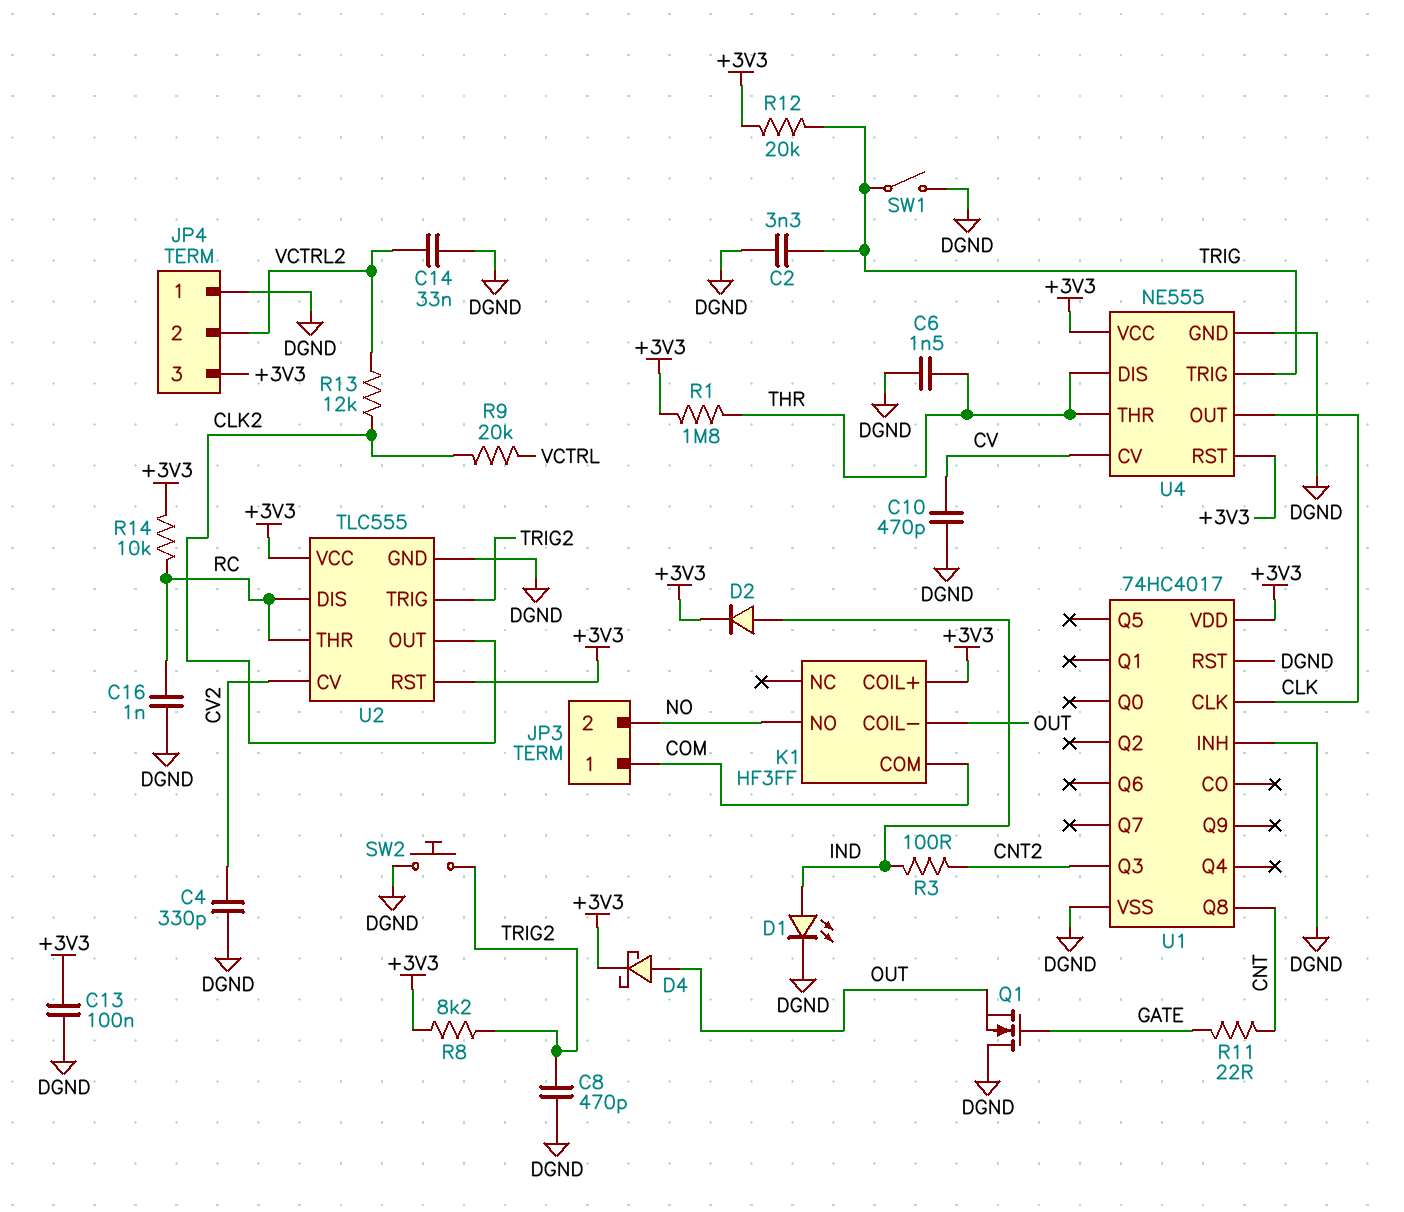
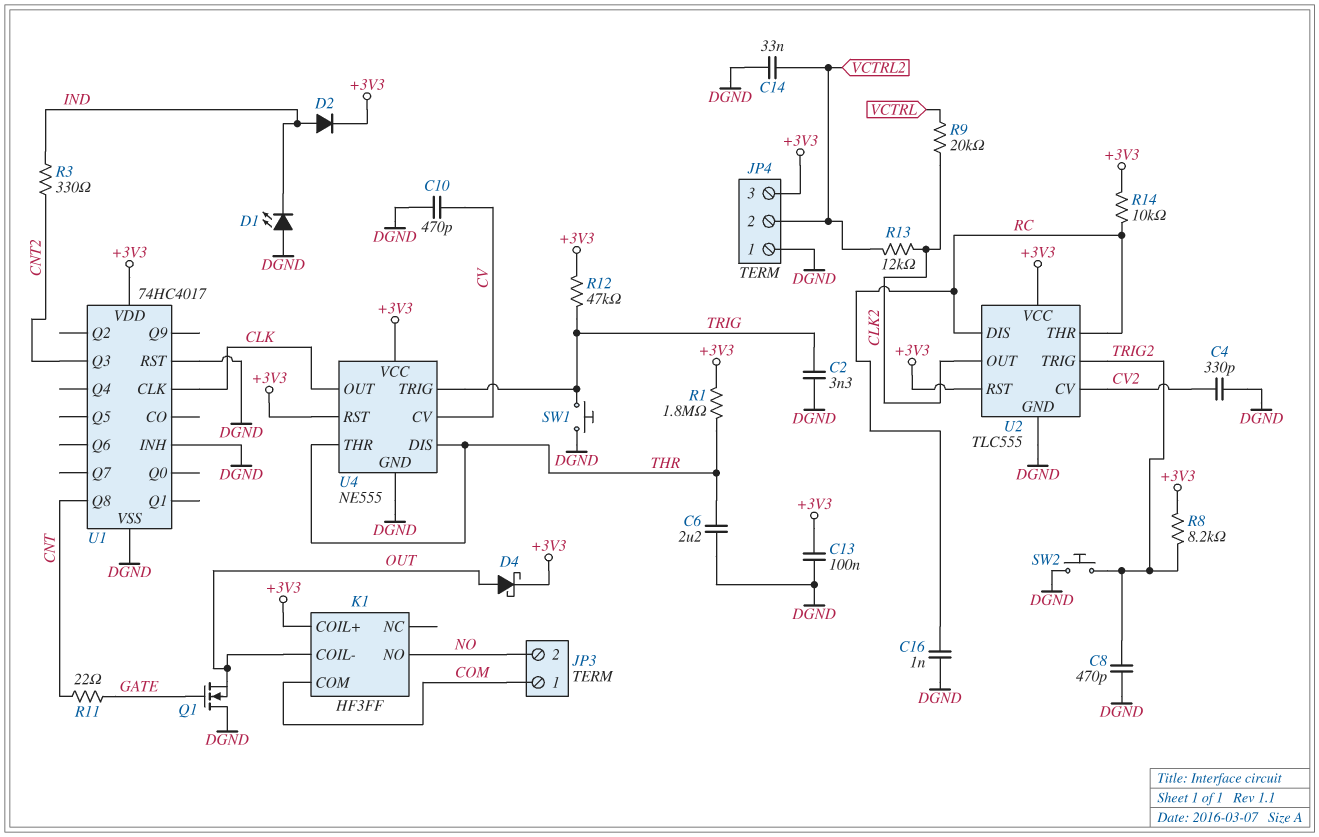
C6: 1.5nF (DGND, THR) -> 2.2uF (DGND, THR)
D1: LED (A IND, K DGND) -> LED (A DGND, K IND)
R3: 100 (CNT2, IND) -> 330 (CNT2, IND)
R12: 20k (+3V3, TRIG) -> 47k (+3V3, TRIG)
SW1: switch (DGND, TRIG) -> button (DGND, TRIG)

